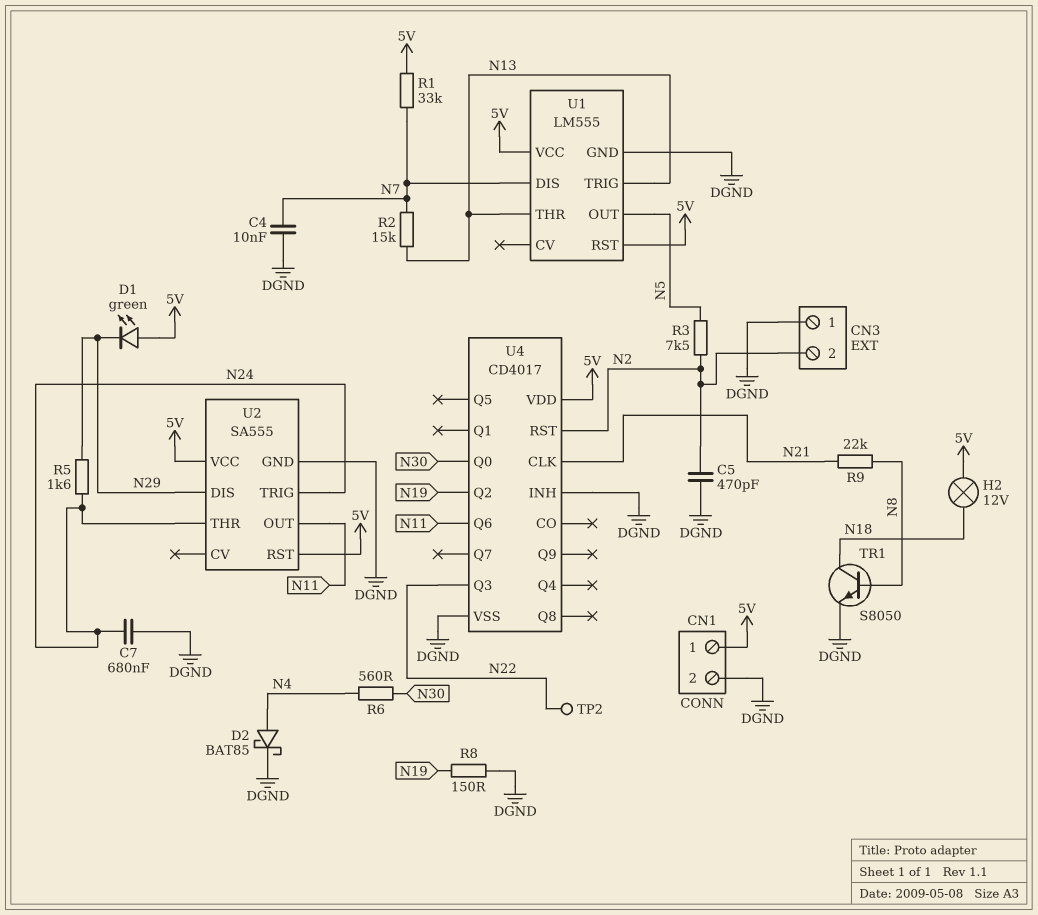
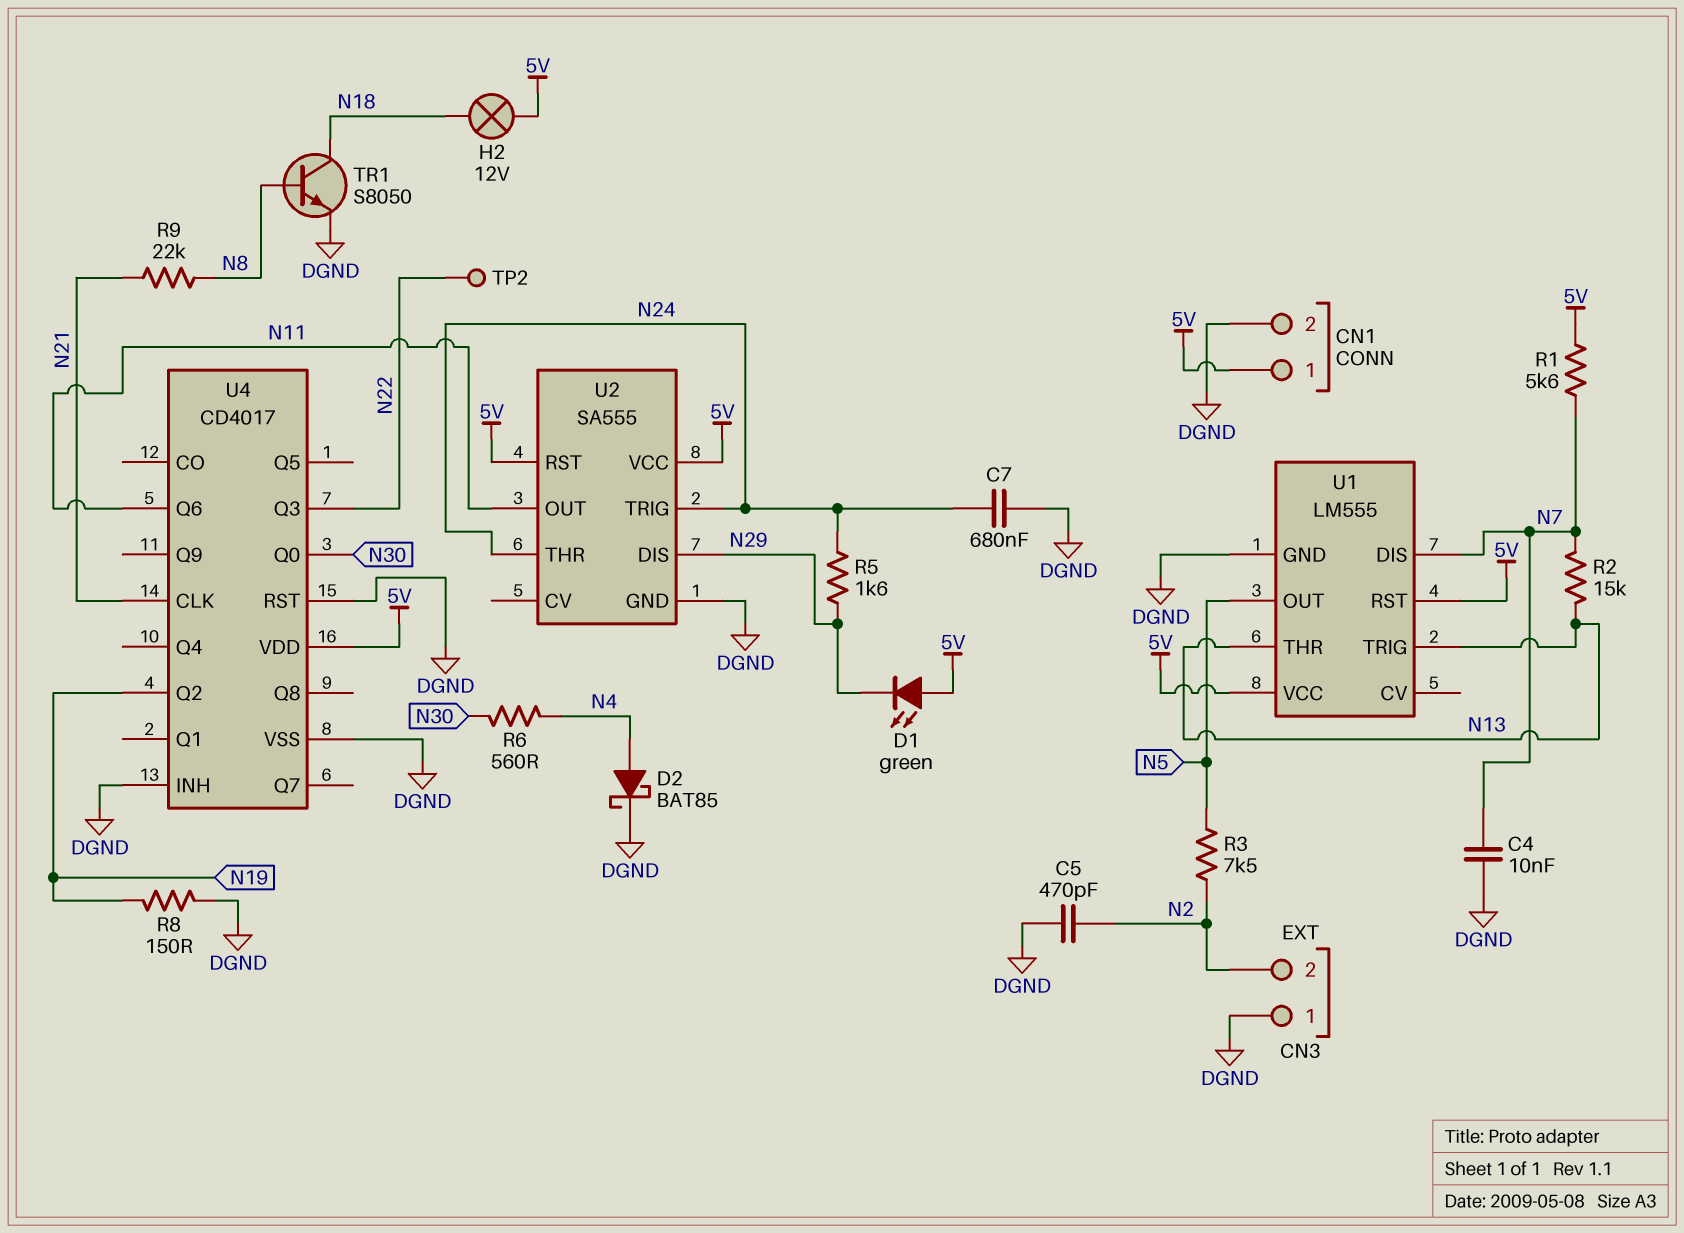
R1: 33k (5V, N7) -> 5.6k (5V, N7)
U4 pin RST: N2 -> DGND

